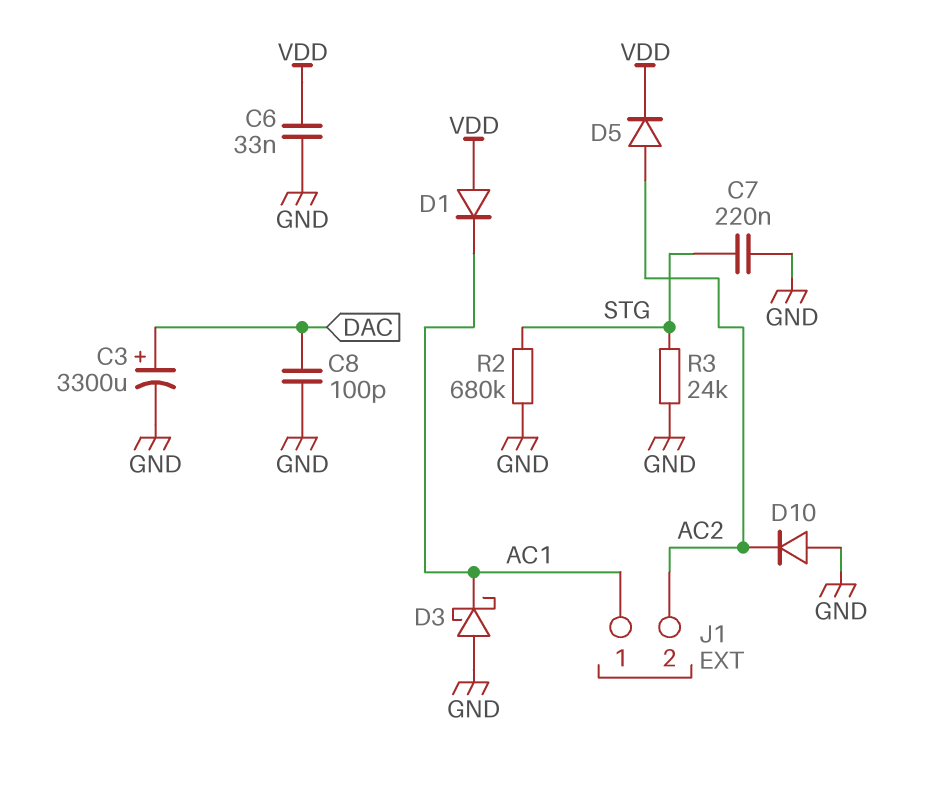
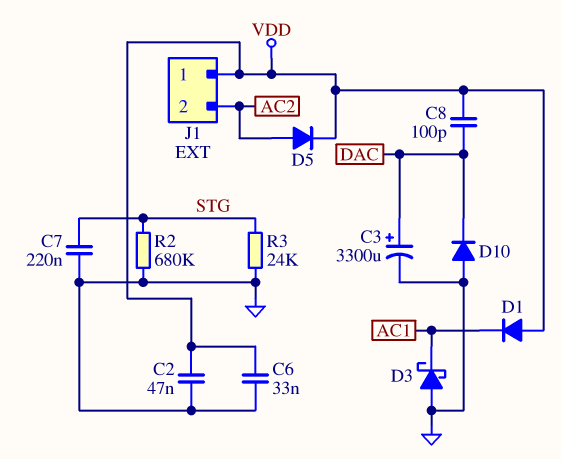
C2: none -> 47nF (GND, VDD)
C8: 100pF (DAC, GND) -> 100pF (DAC, VDD)
D10: diode (A GND, K AC2) -> diode (A GND, K DAC)
J1 pin 1: AC1 -> VDD

